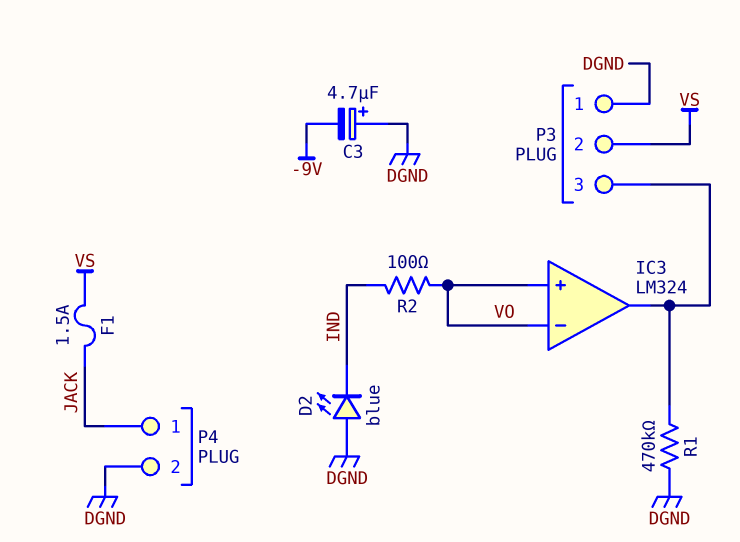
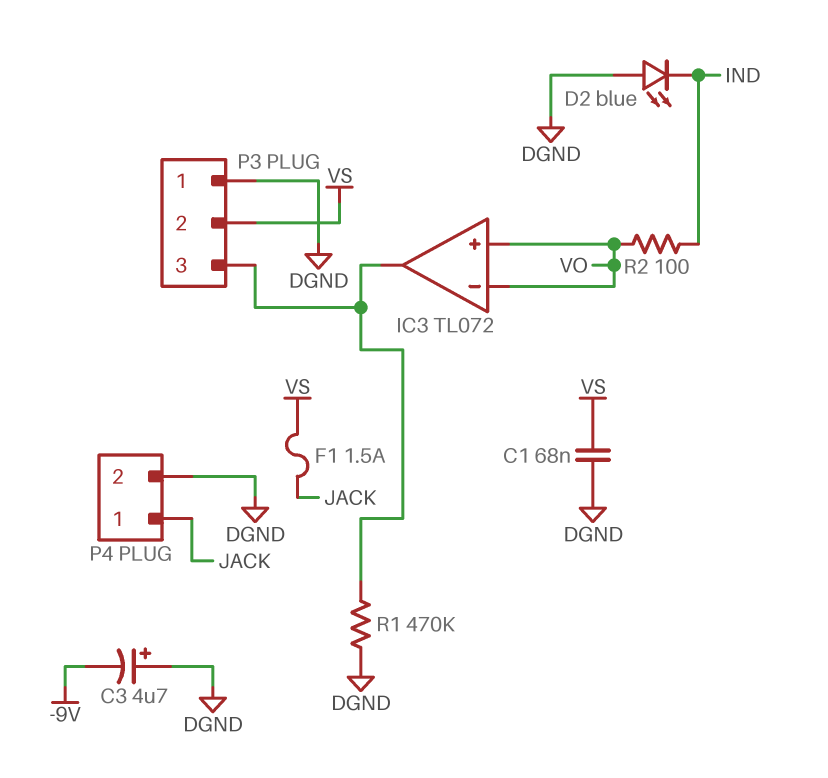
C1: none -> 68nF (DGND, VS)
IC3: LM324 -> TL072

